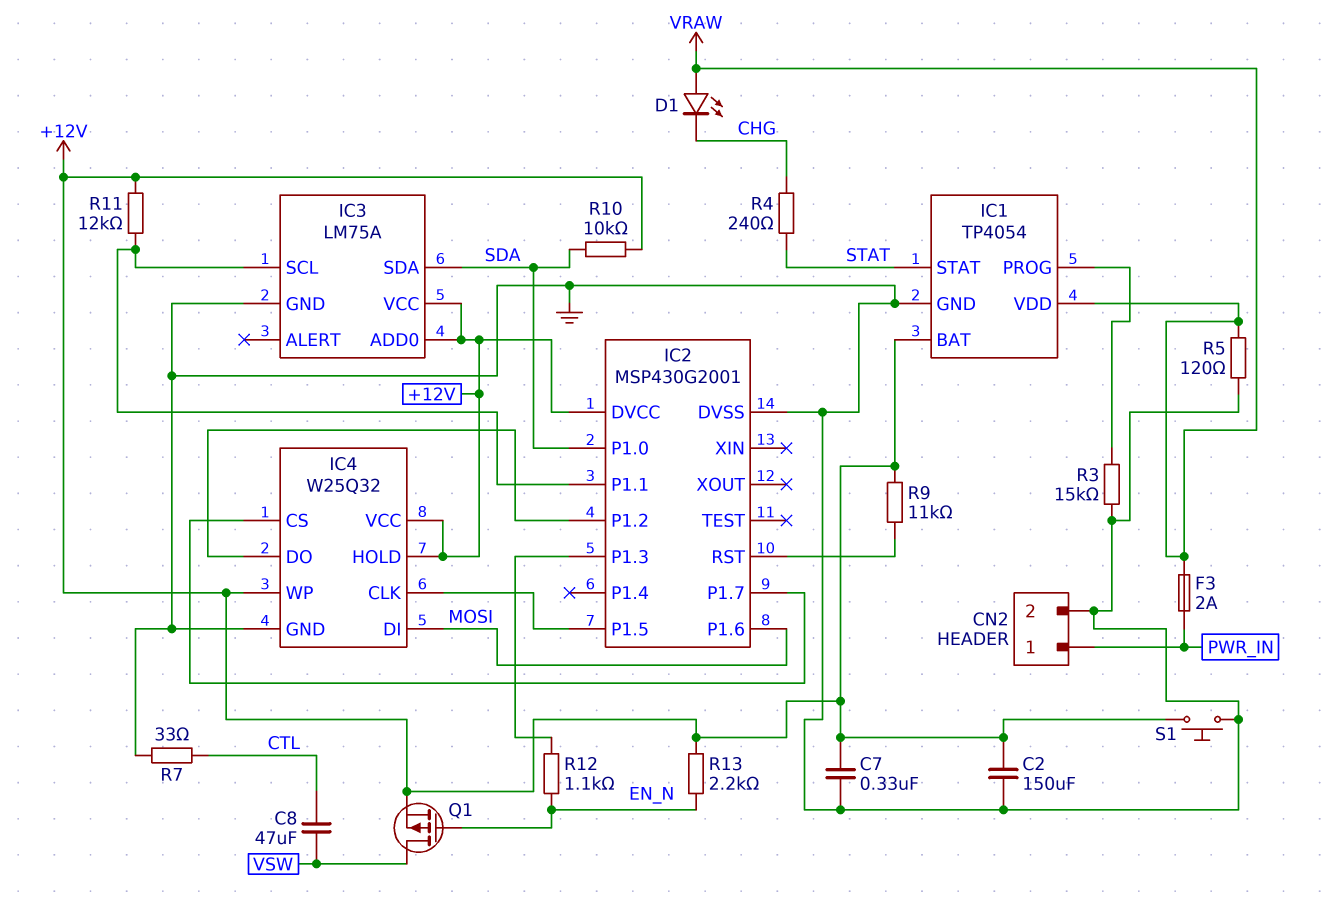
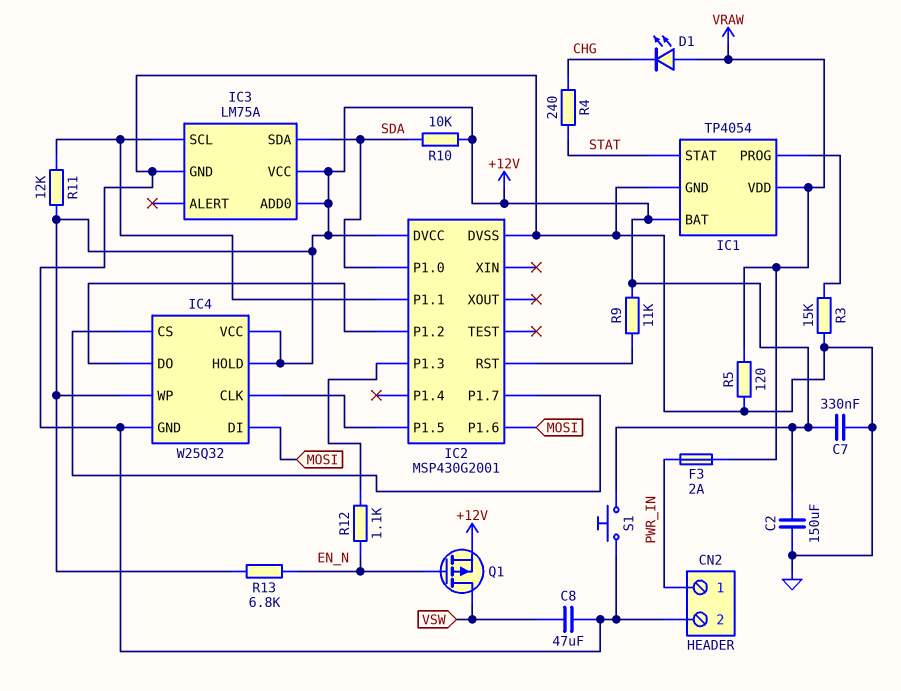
C8: 47uF (CTL, VSW) -> 47uF (GND, VSW)
R7: 33 (CTL, GND) -> none
R13: 2.2k (+12V, EN_N) -> 6.8k (+12V, EN_N)

